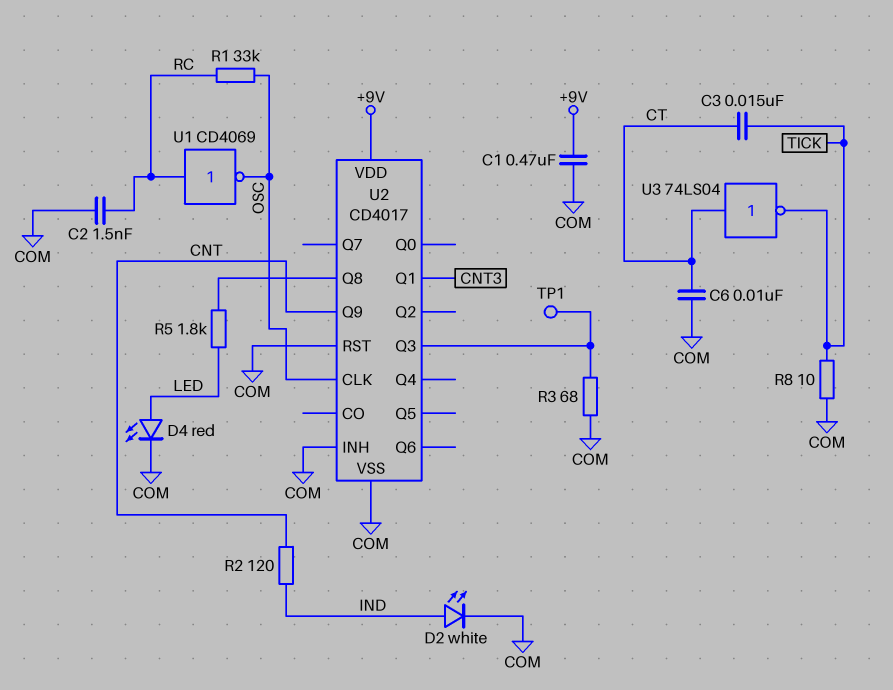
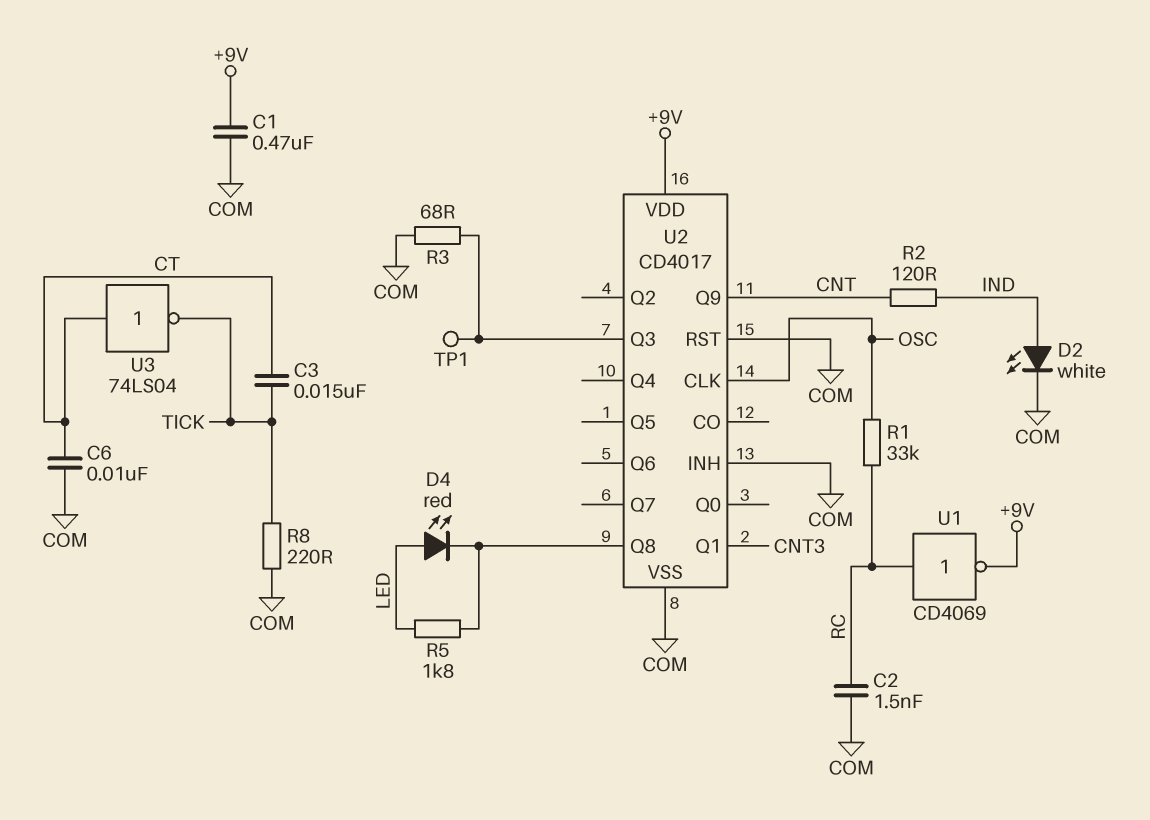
D4: LED red (A LED, K COM) -> LED red (A LED, K U2/Q8)
R8: 10 (COM, TICK) -> 220 (COM, TICK)
U1: NOT CD4069 (in RC, out OSC) -> NOT CD4069 (in RC, out +9V)

